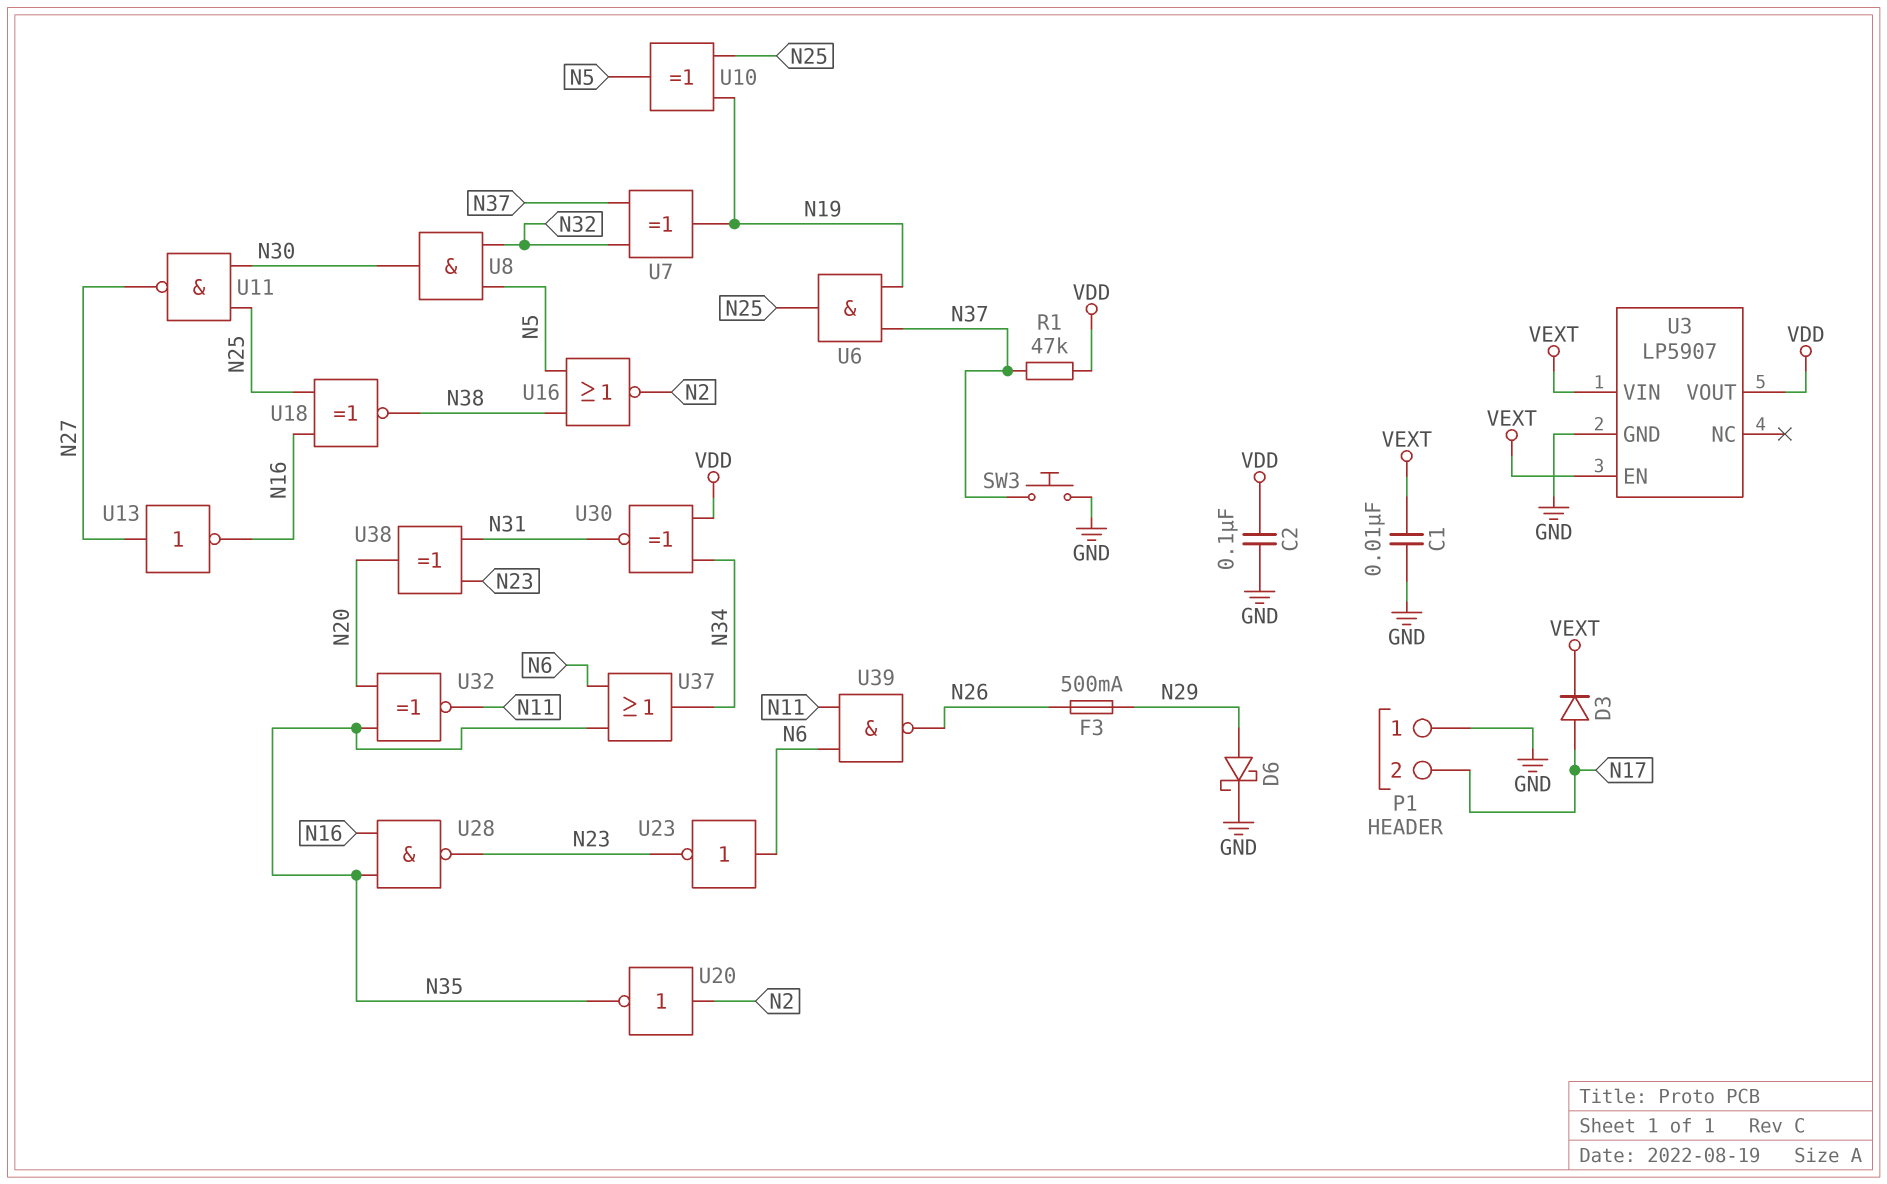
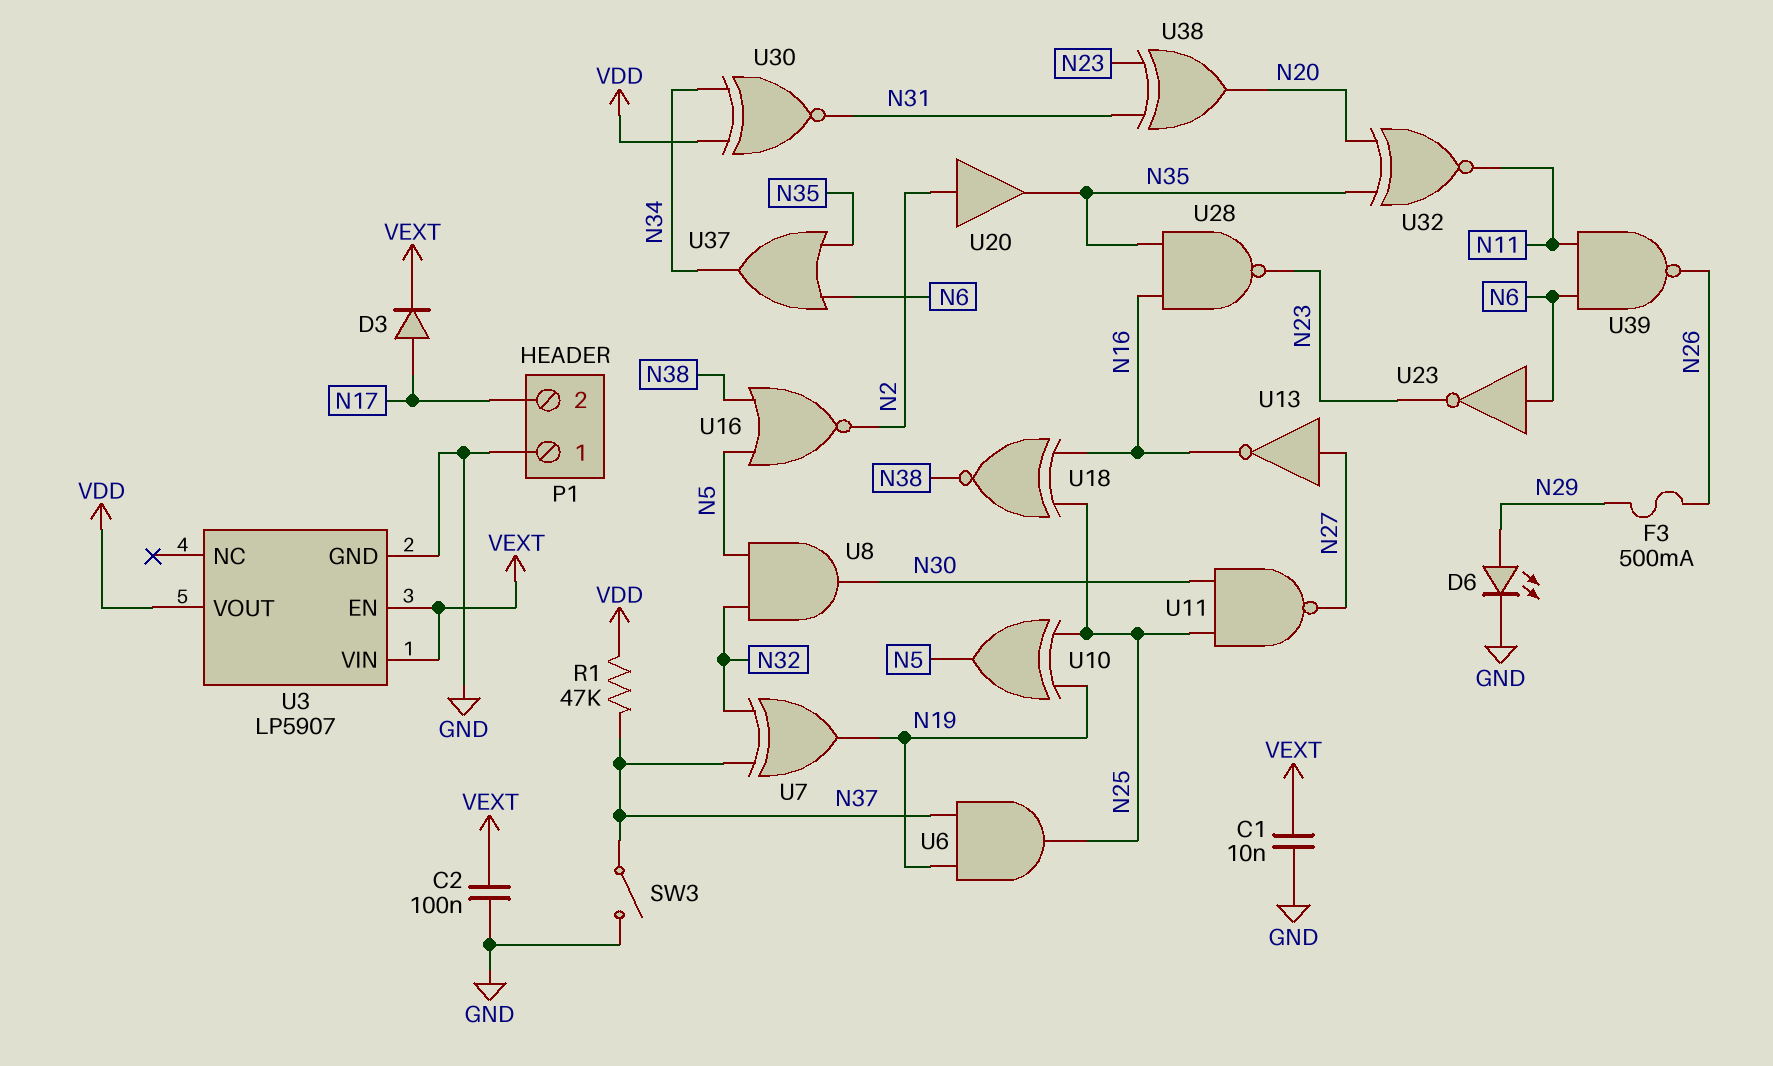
C2: 100nF (GND, VDD) -> 100nF (GND, VEXT)
D6: schottky (A N29, K GND) -> LED (A N29, K GND)
SW3: button (GND, N37) -> switch (GND, N37)
U20: NOT (in N2, out N35) -> buffer (in N2, out N35)

